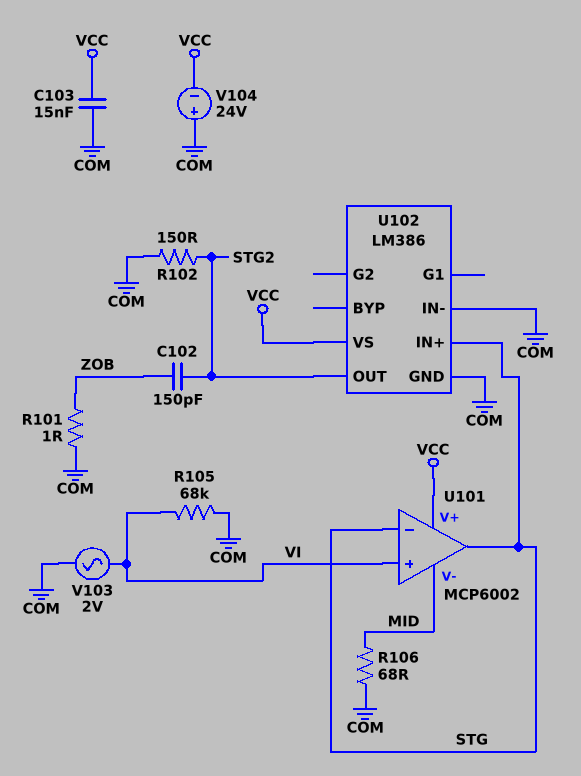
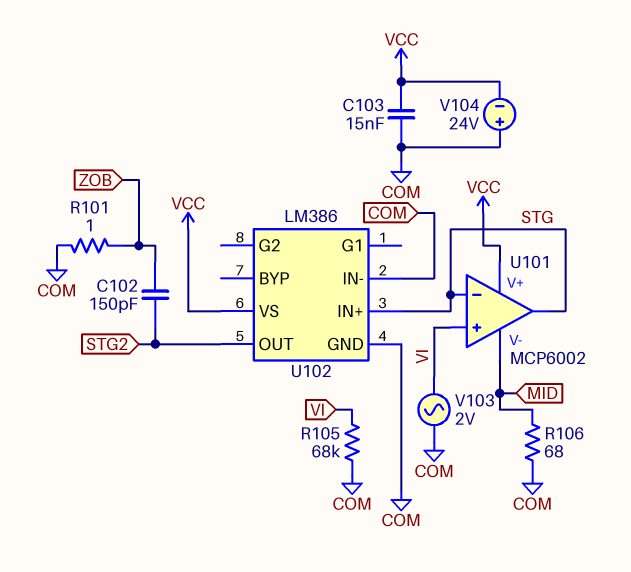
R102: 150 (COM, STG2) -> none

